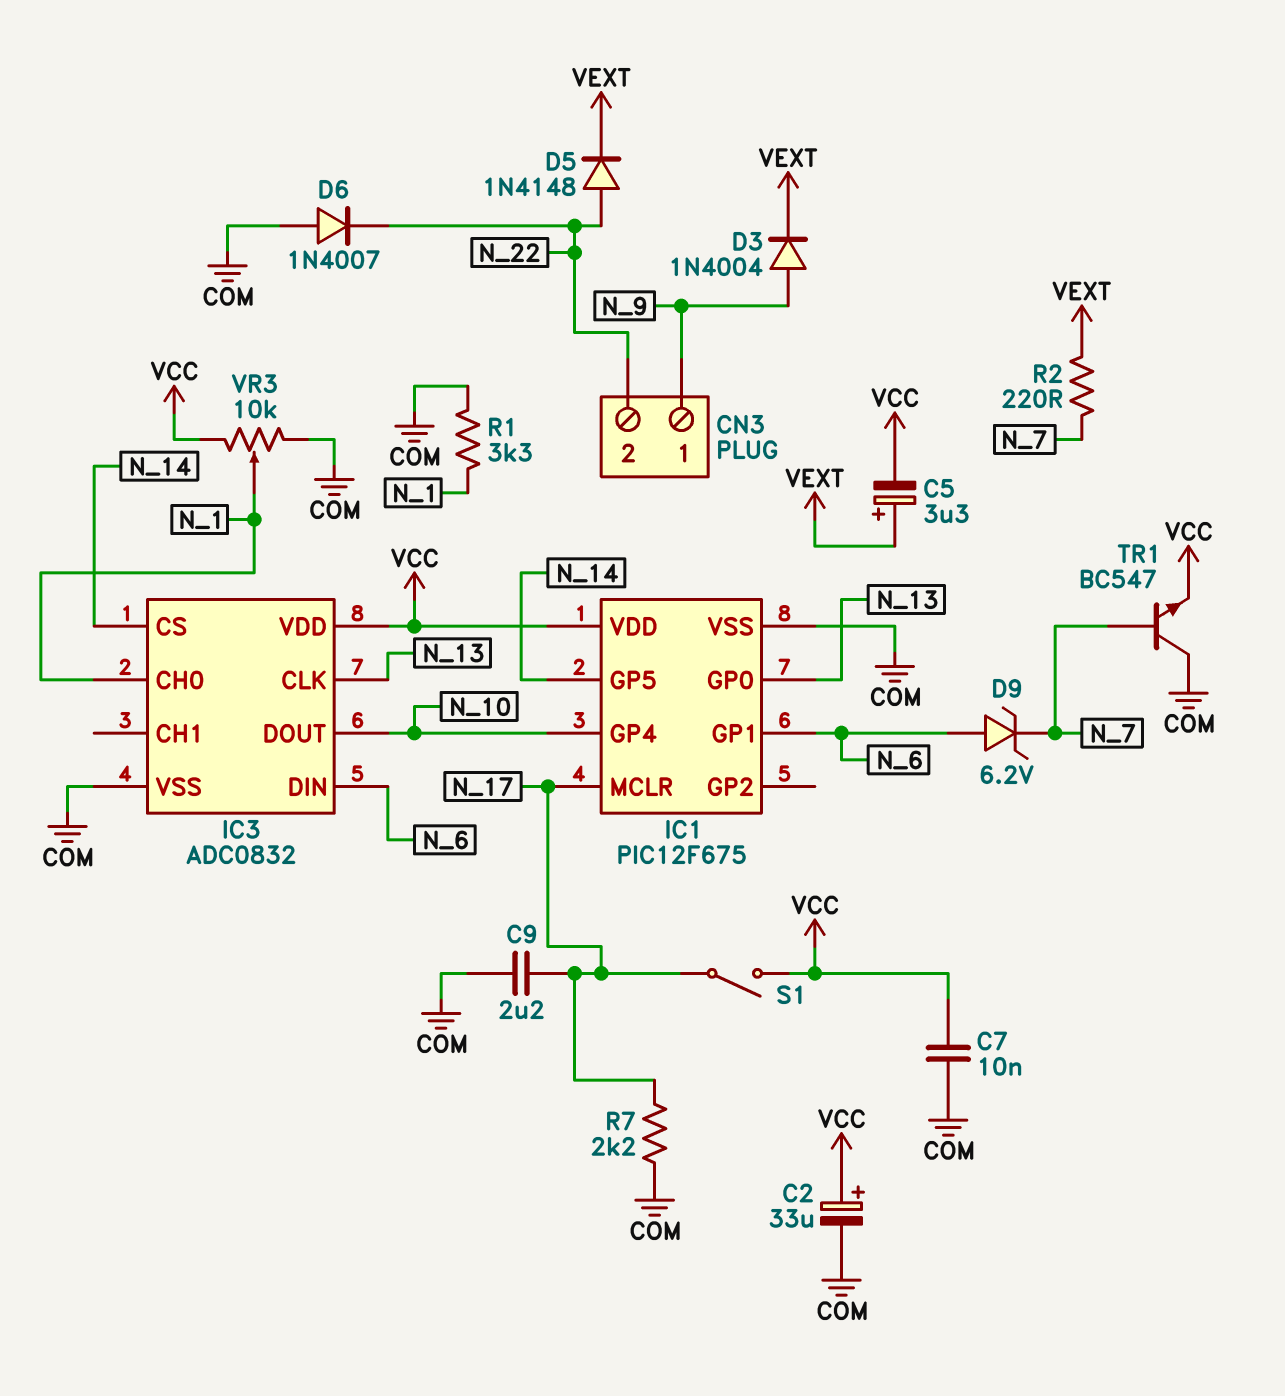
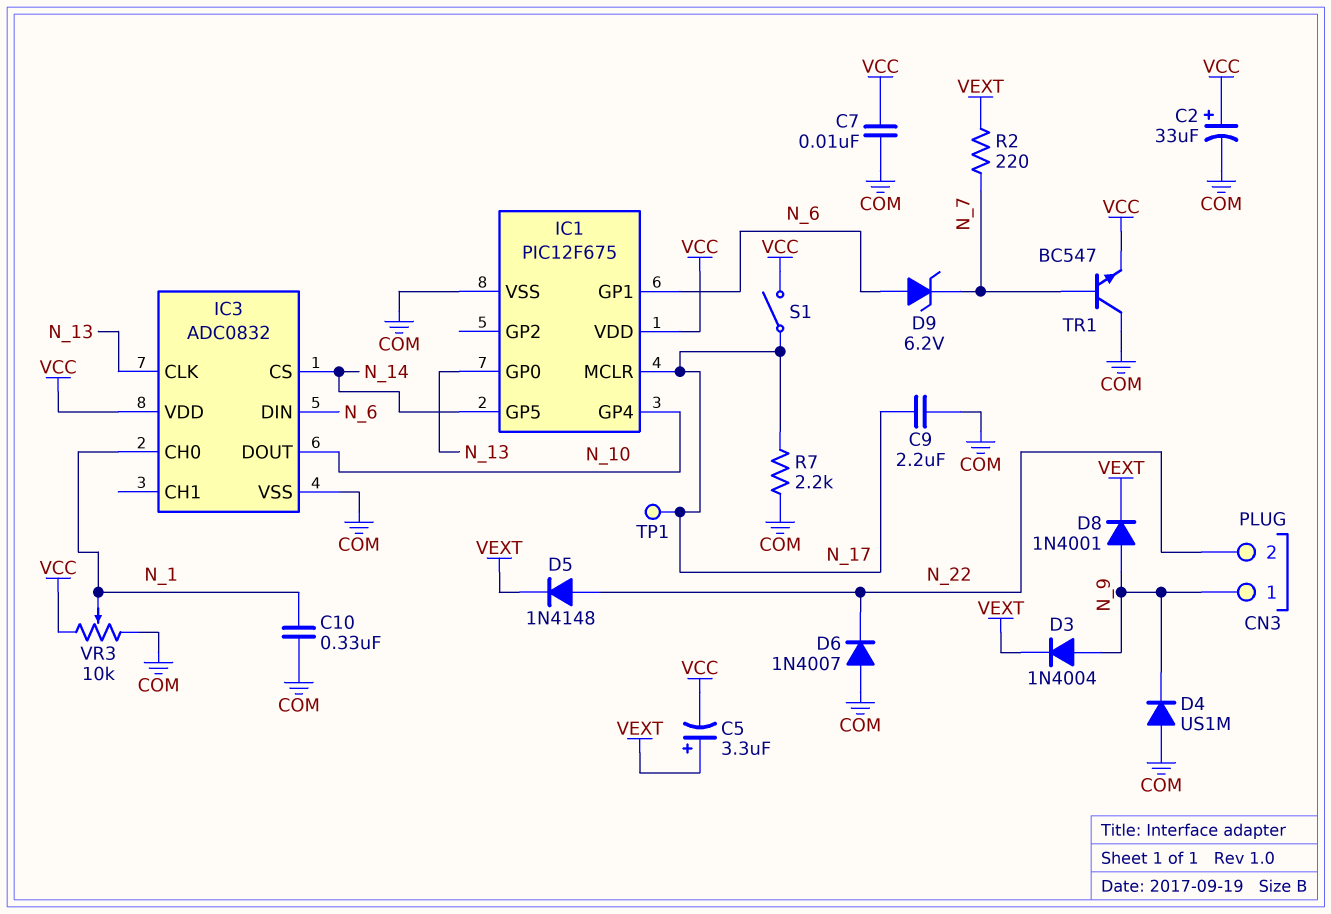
C10: none -> 330nF (COM, N_1)
D4: none -> diode US1M (A COM, K N_9)
D8: none -> diode 1N4001 (A N_9, K VEXT)
R1: 3.3k (COM, N_1) -> none
TP1: none -> test point (N_17)

